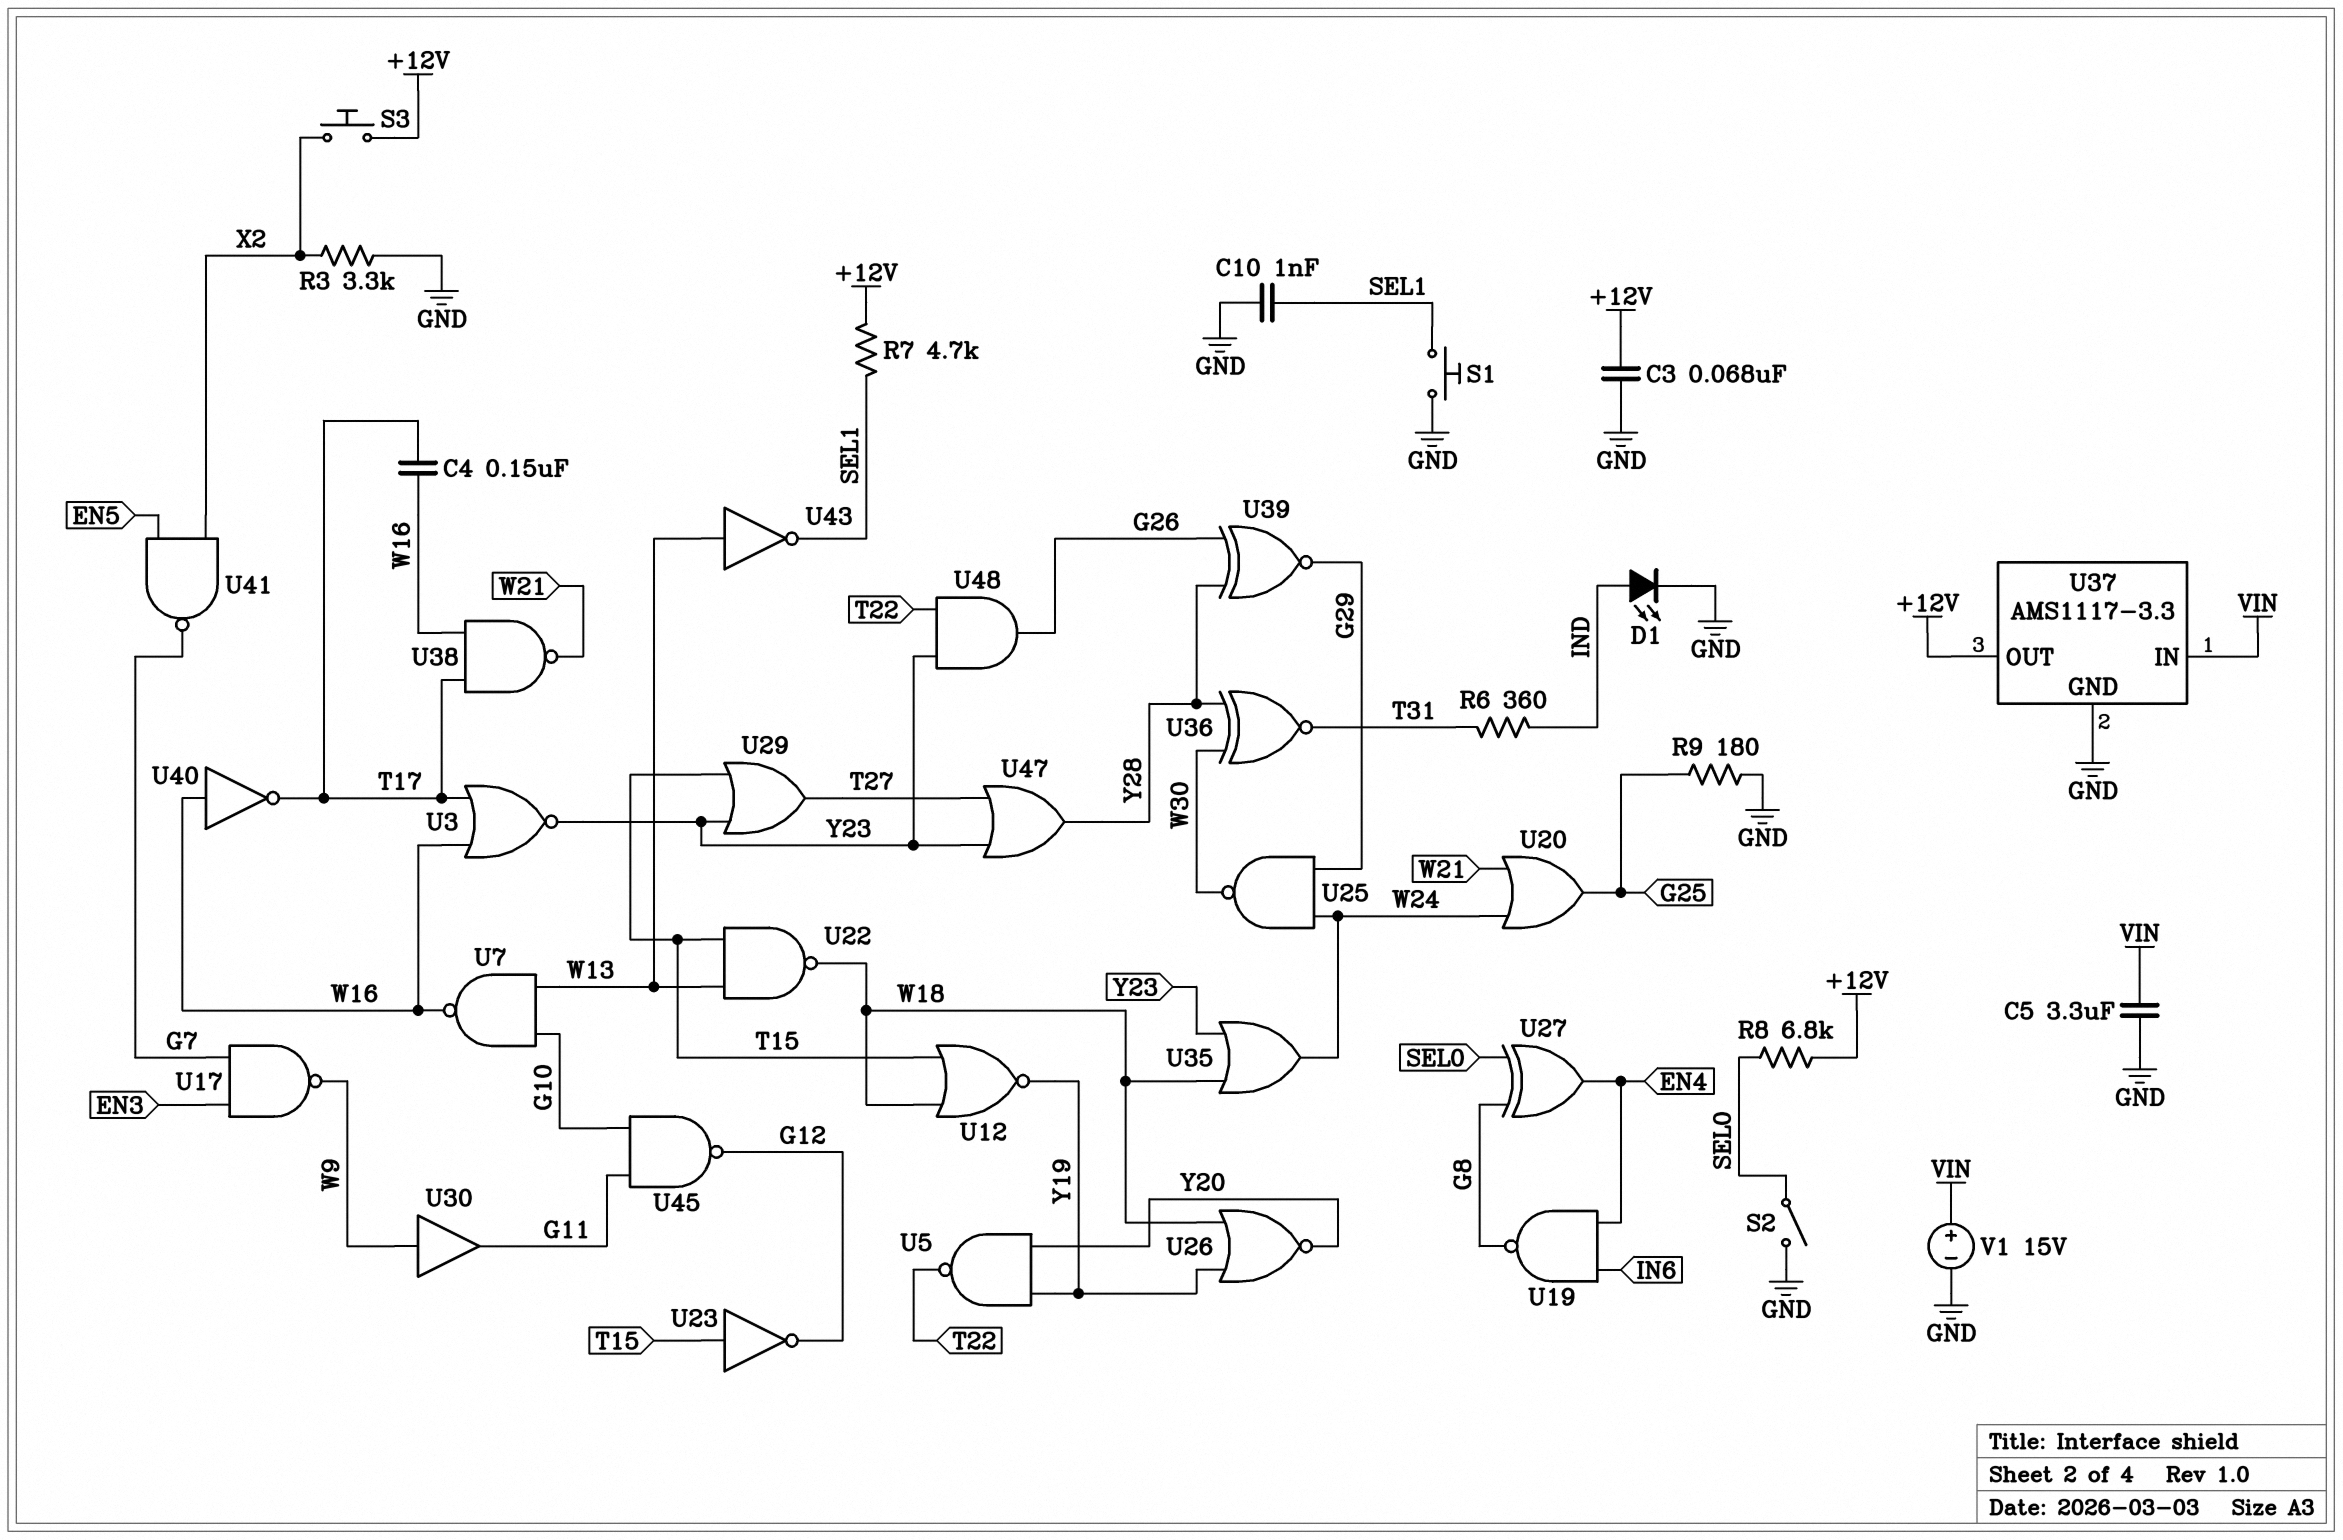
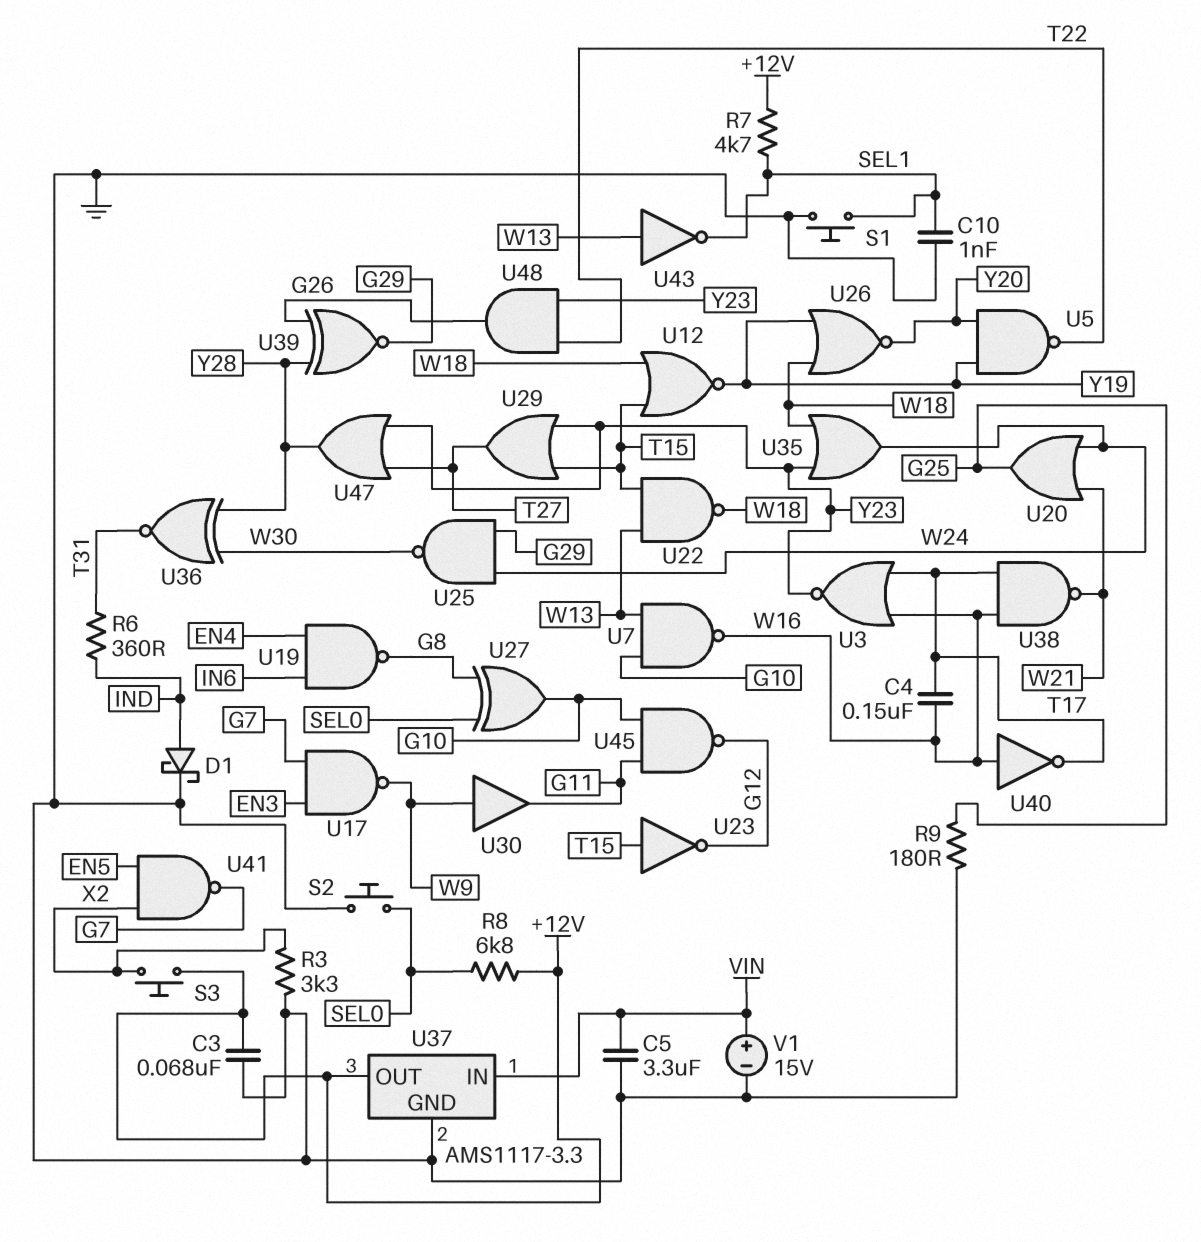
D1: LED (A IND, K GND) -> schottky (A IND, K GND)
S2: switch (GND, SEL0) -> button (GND, SEL0)
U27: XOR (in G8, in SEL0, out EN4) -> XOR (in G8, in SEL0, out G10)

